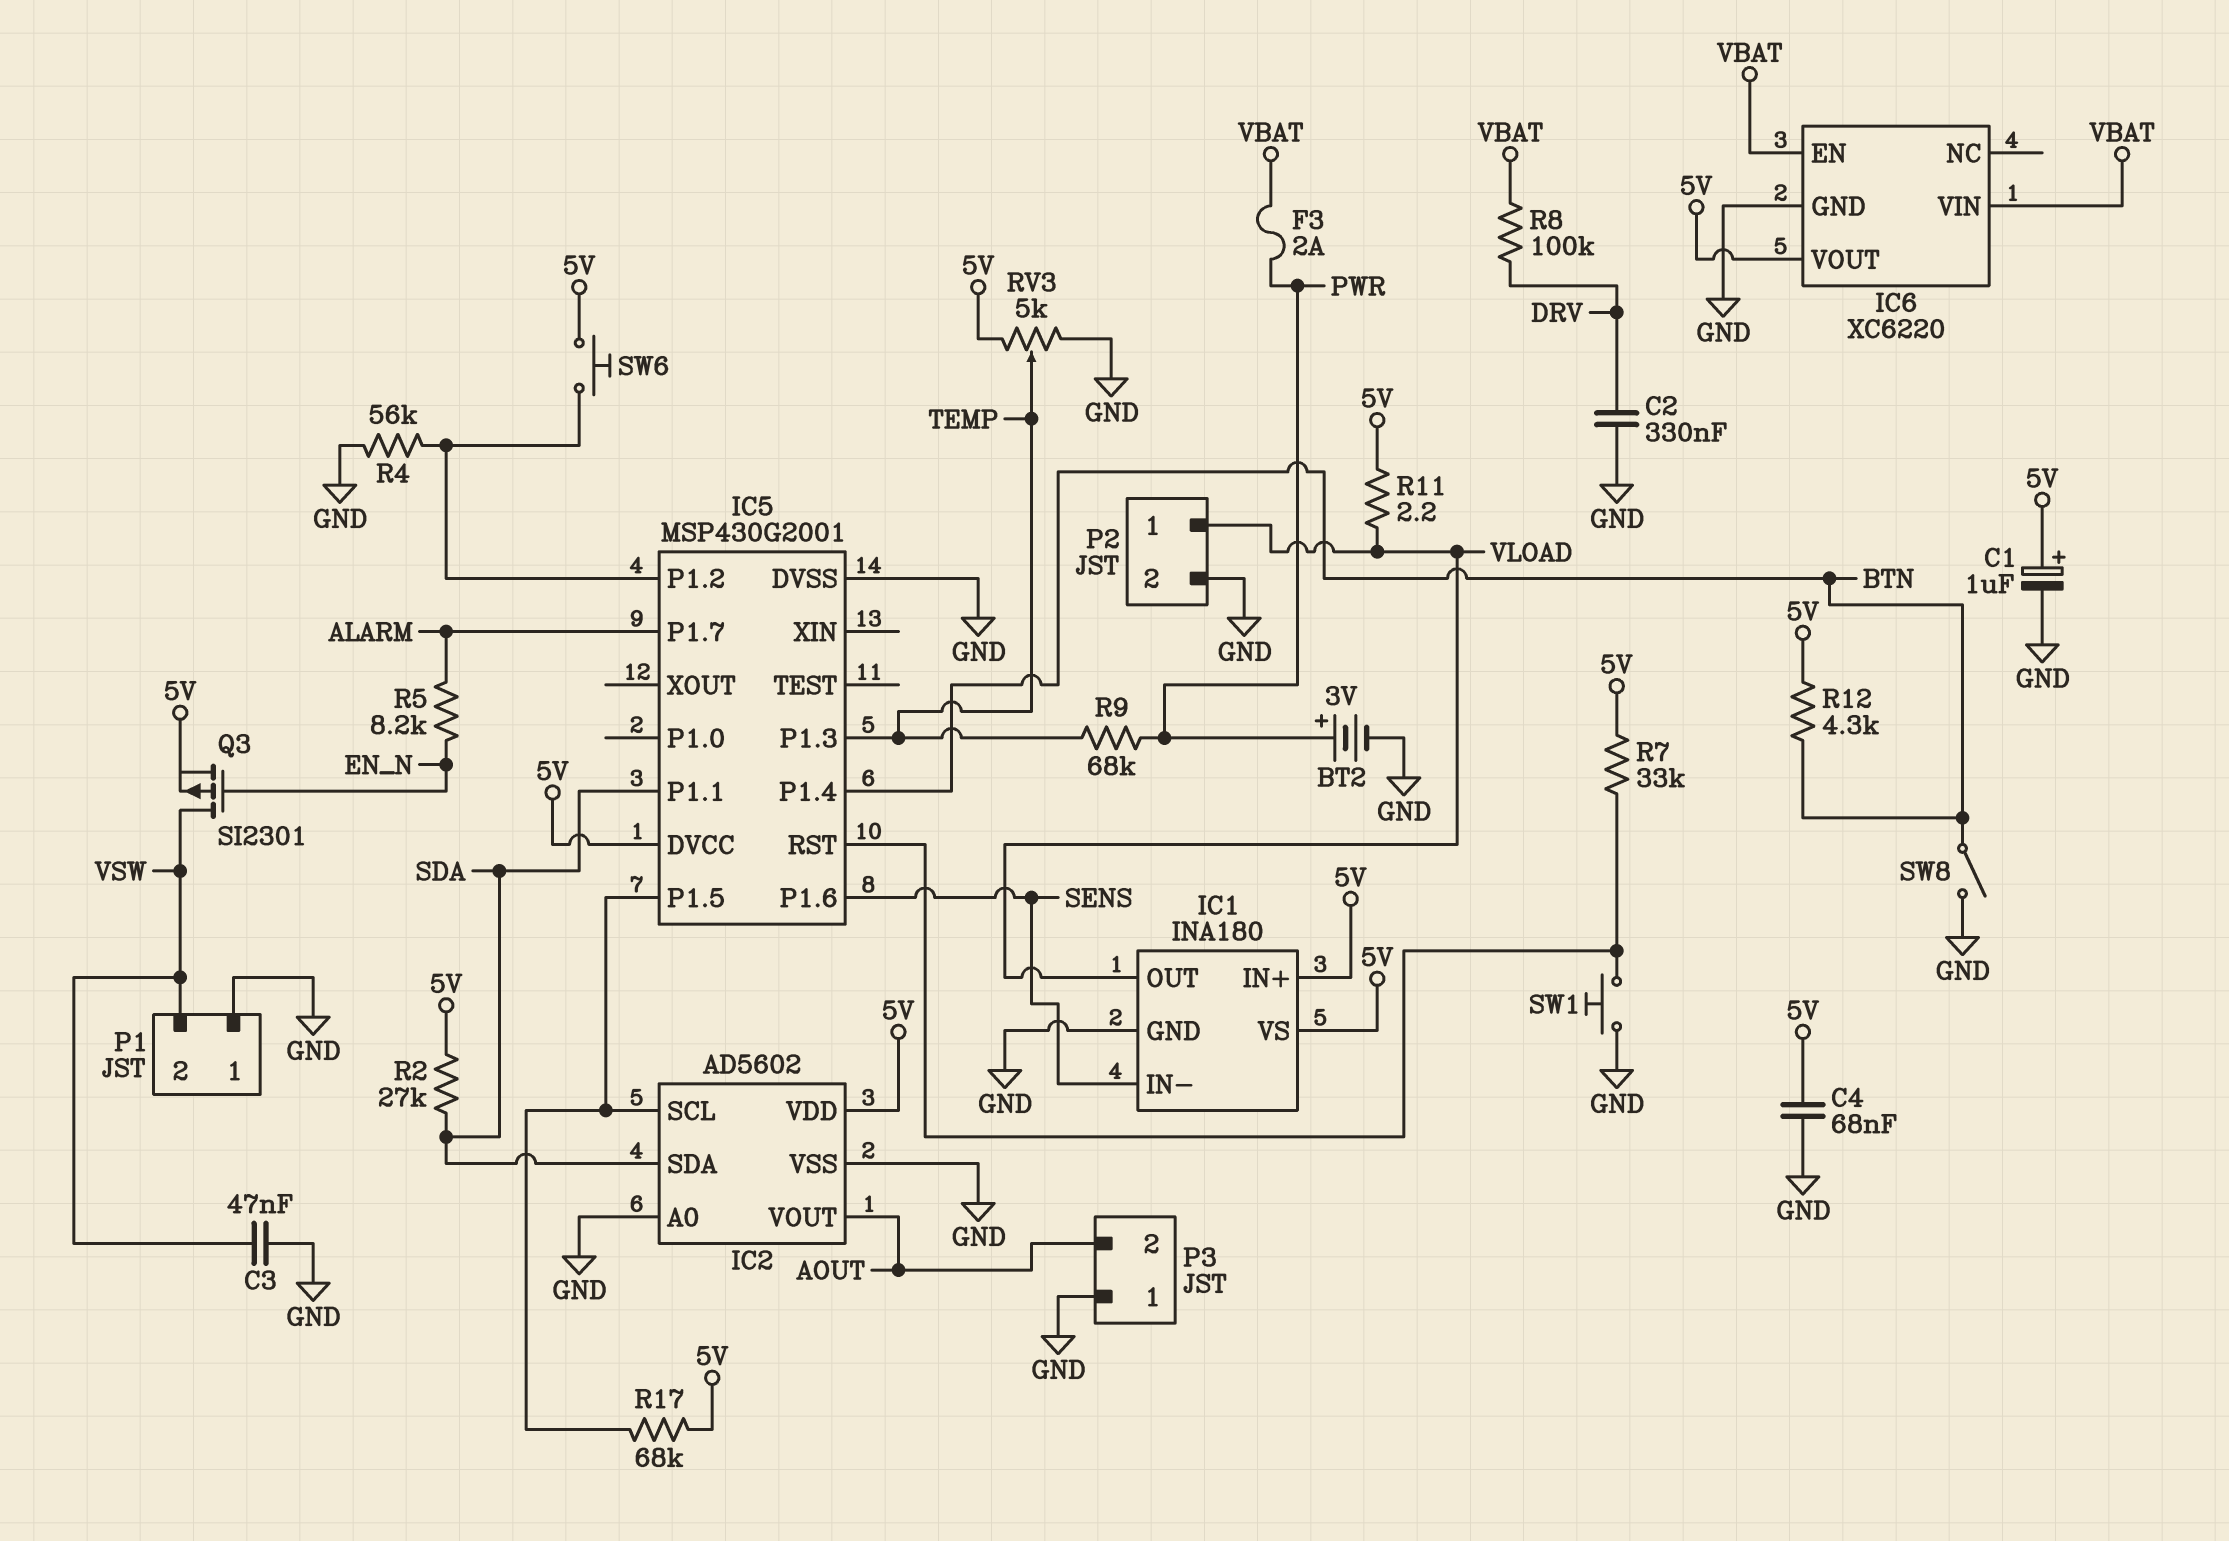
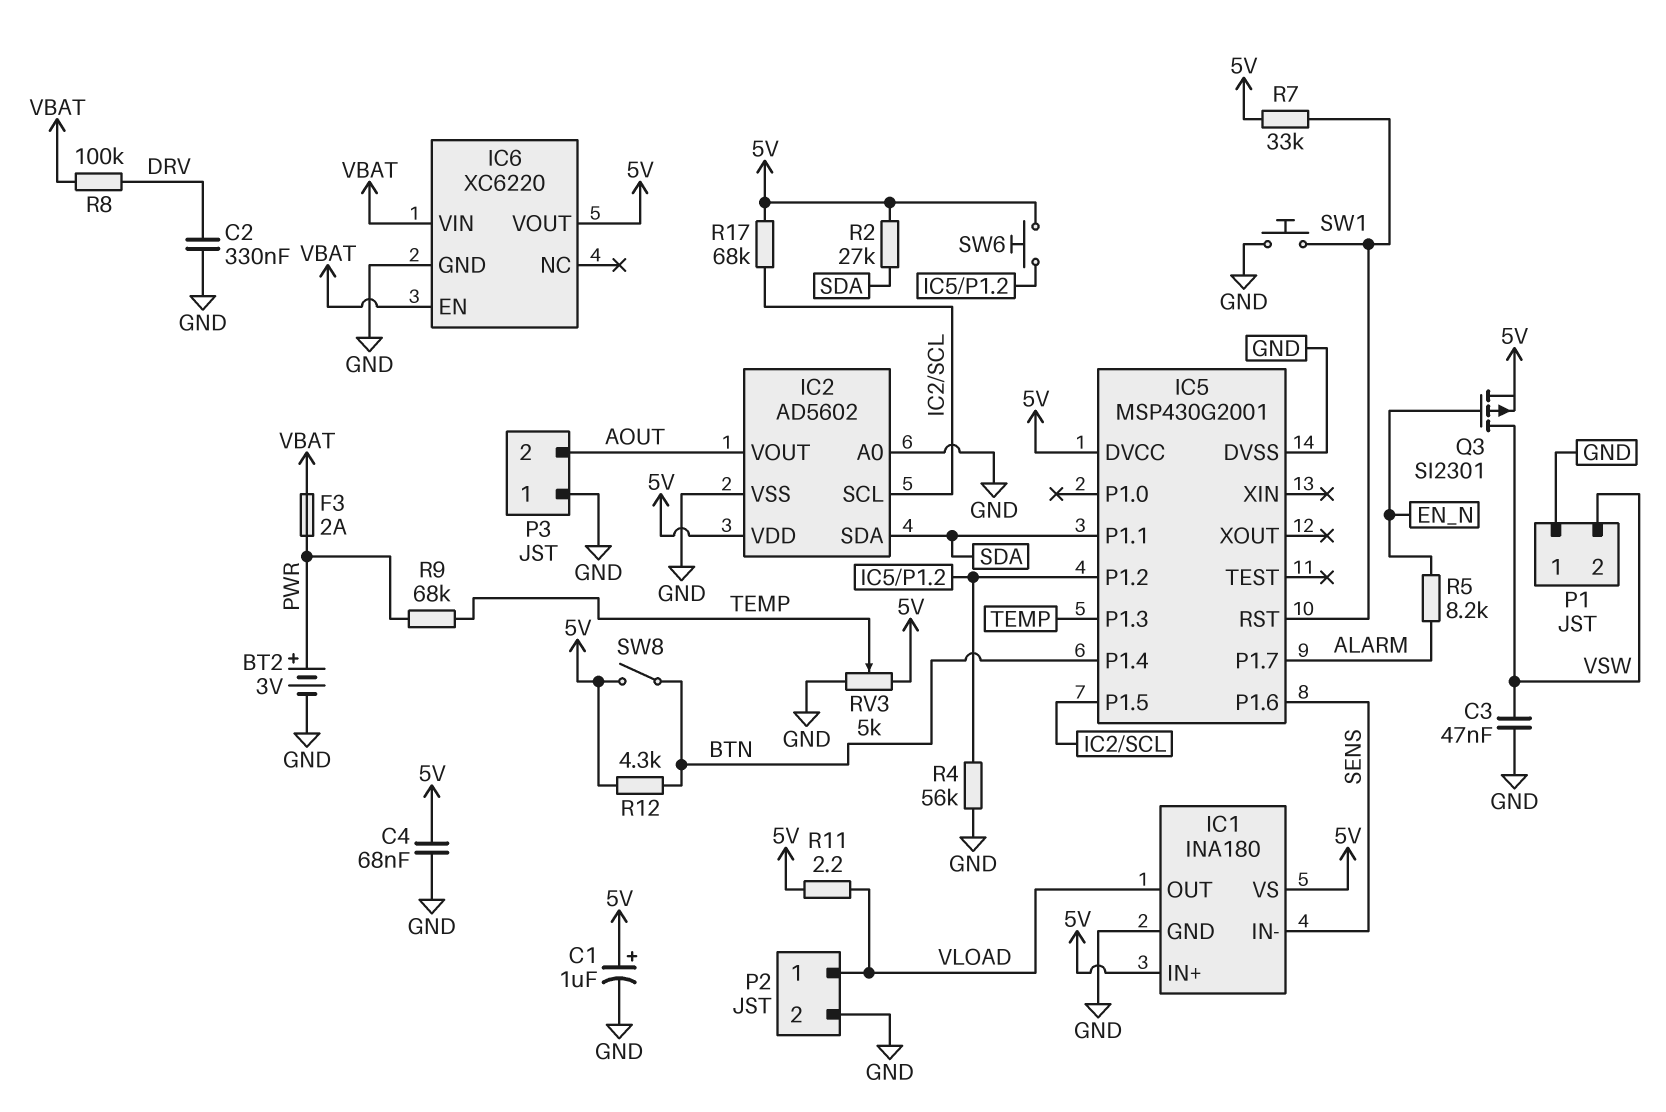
SW8: switch (BTN, GND) -> switch (5V, BTN)

